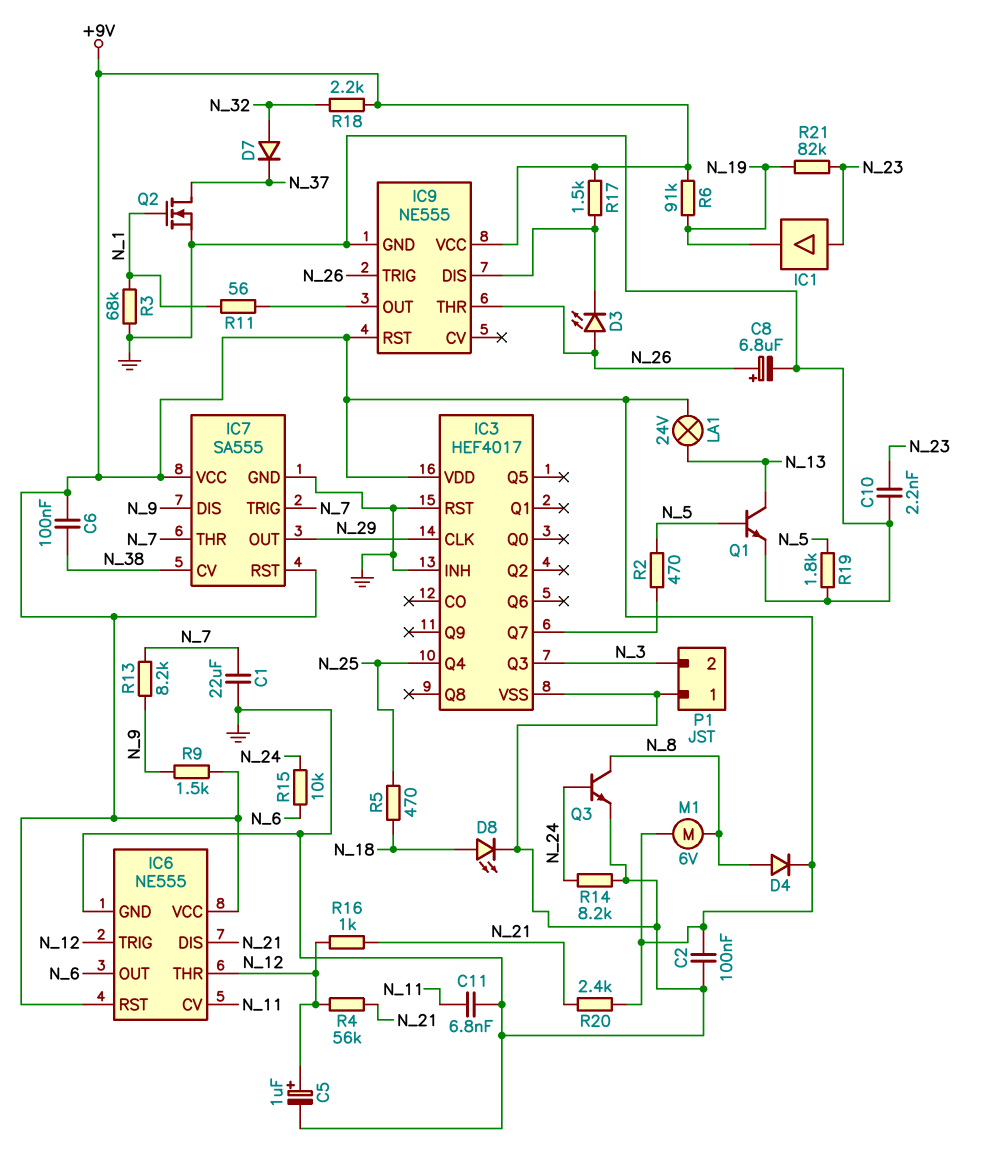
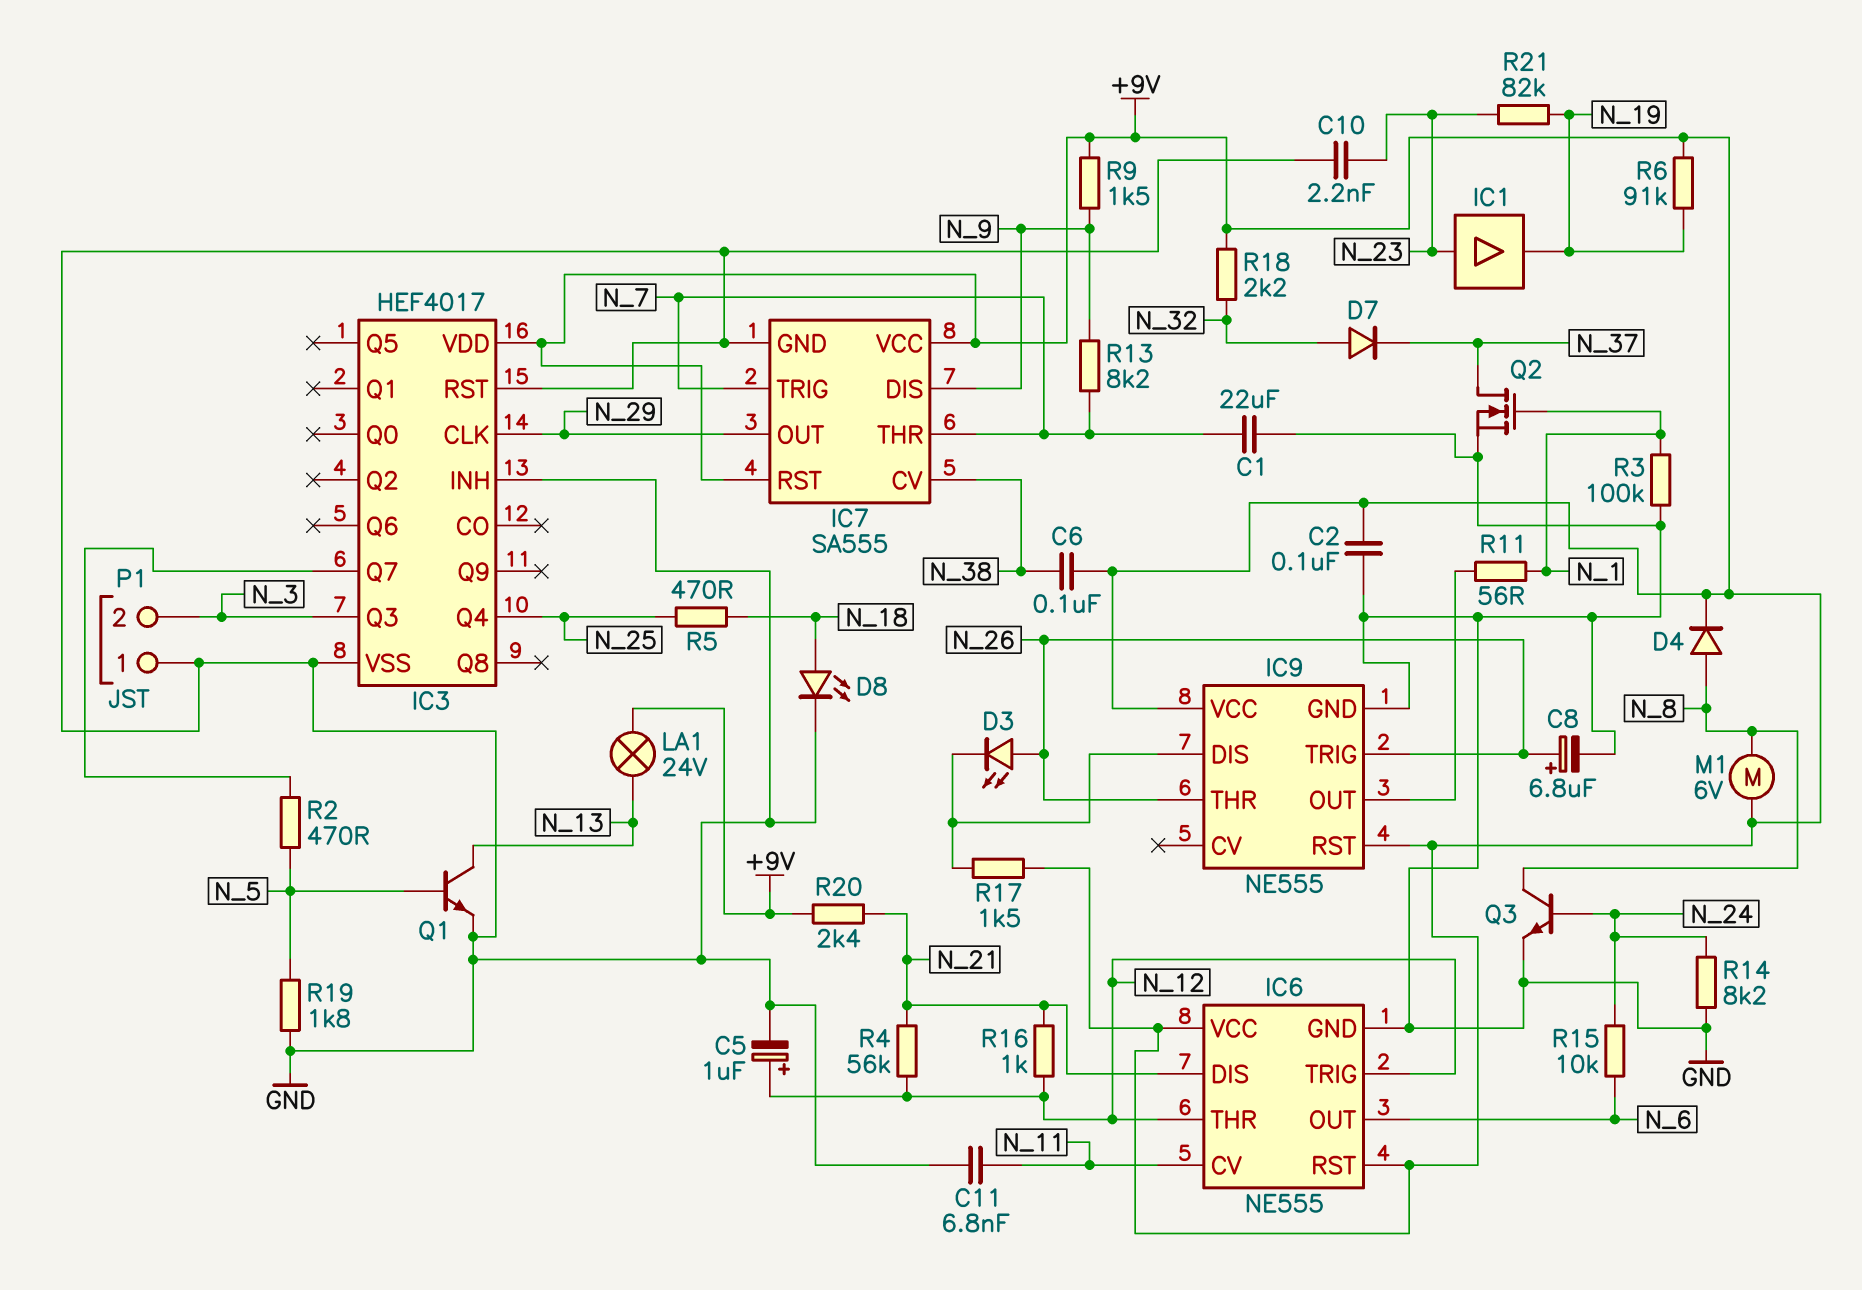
R3: 68k (GND, N_1) -> 100k (GND, N_1)

